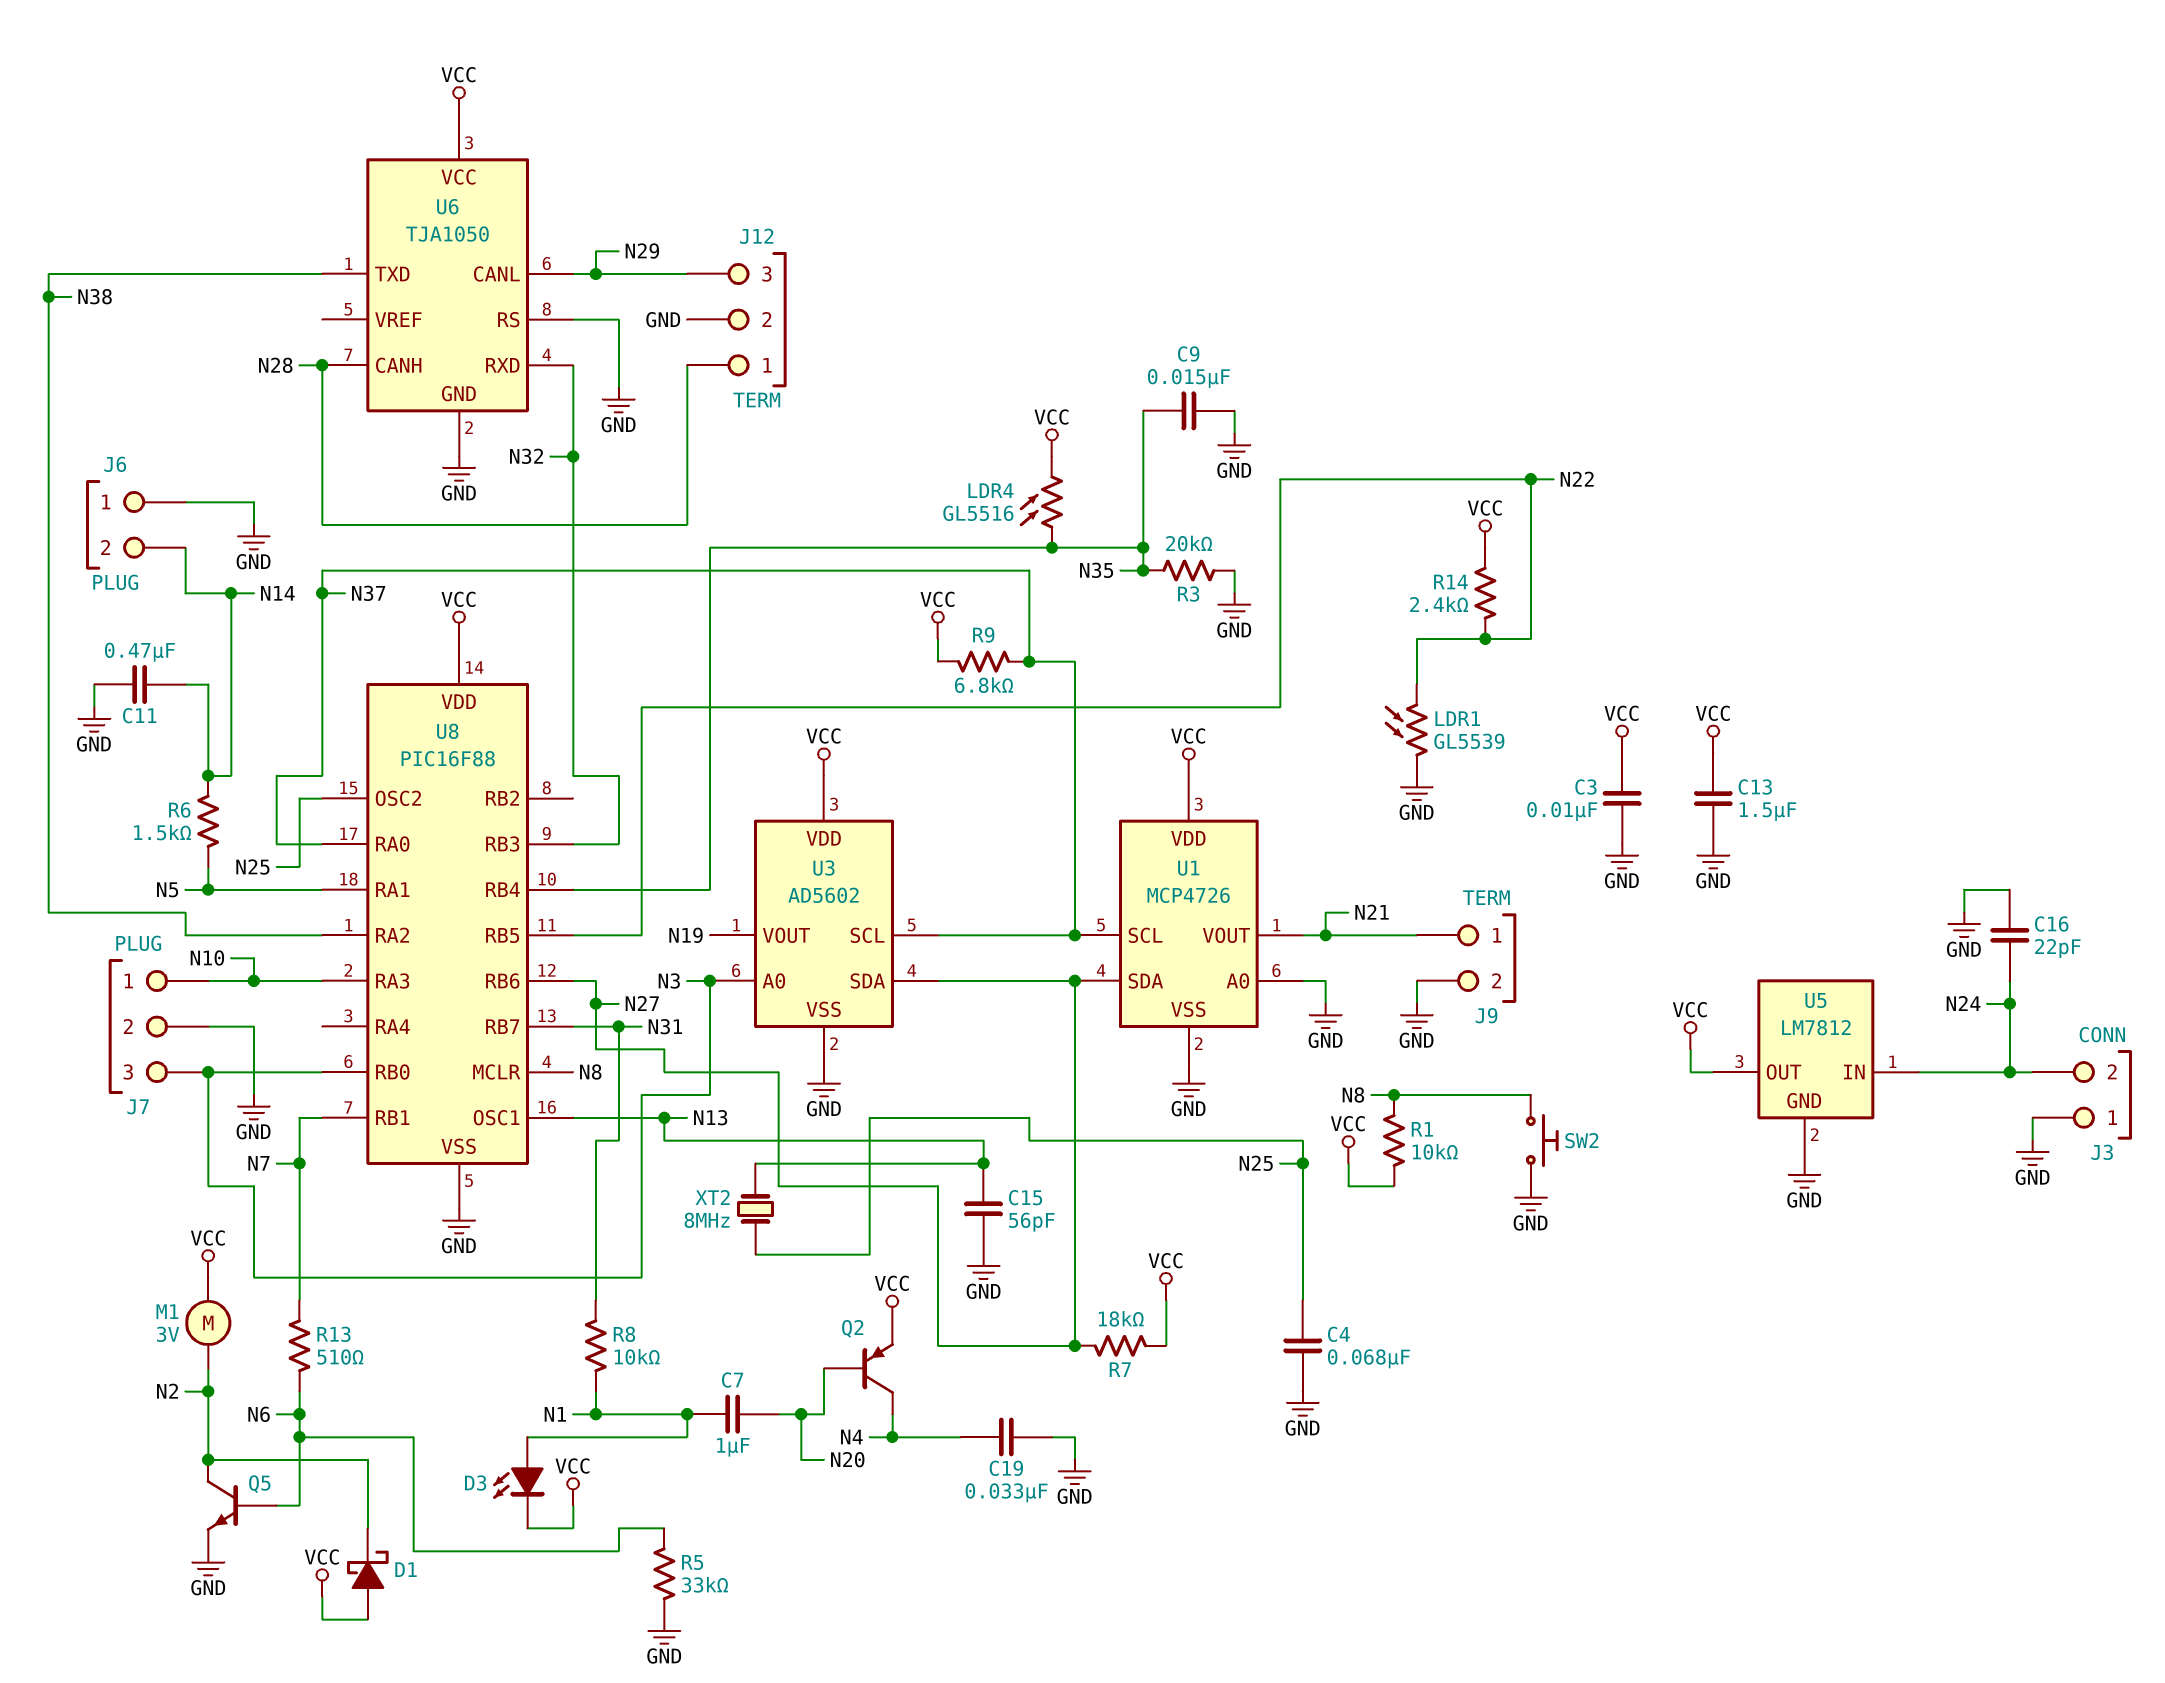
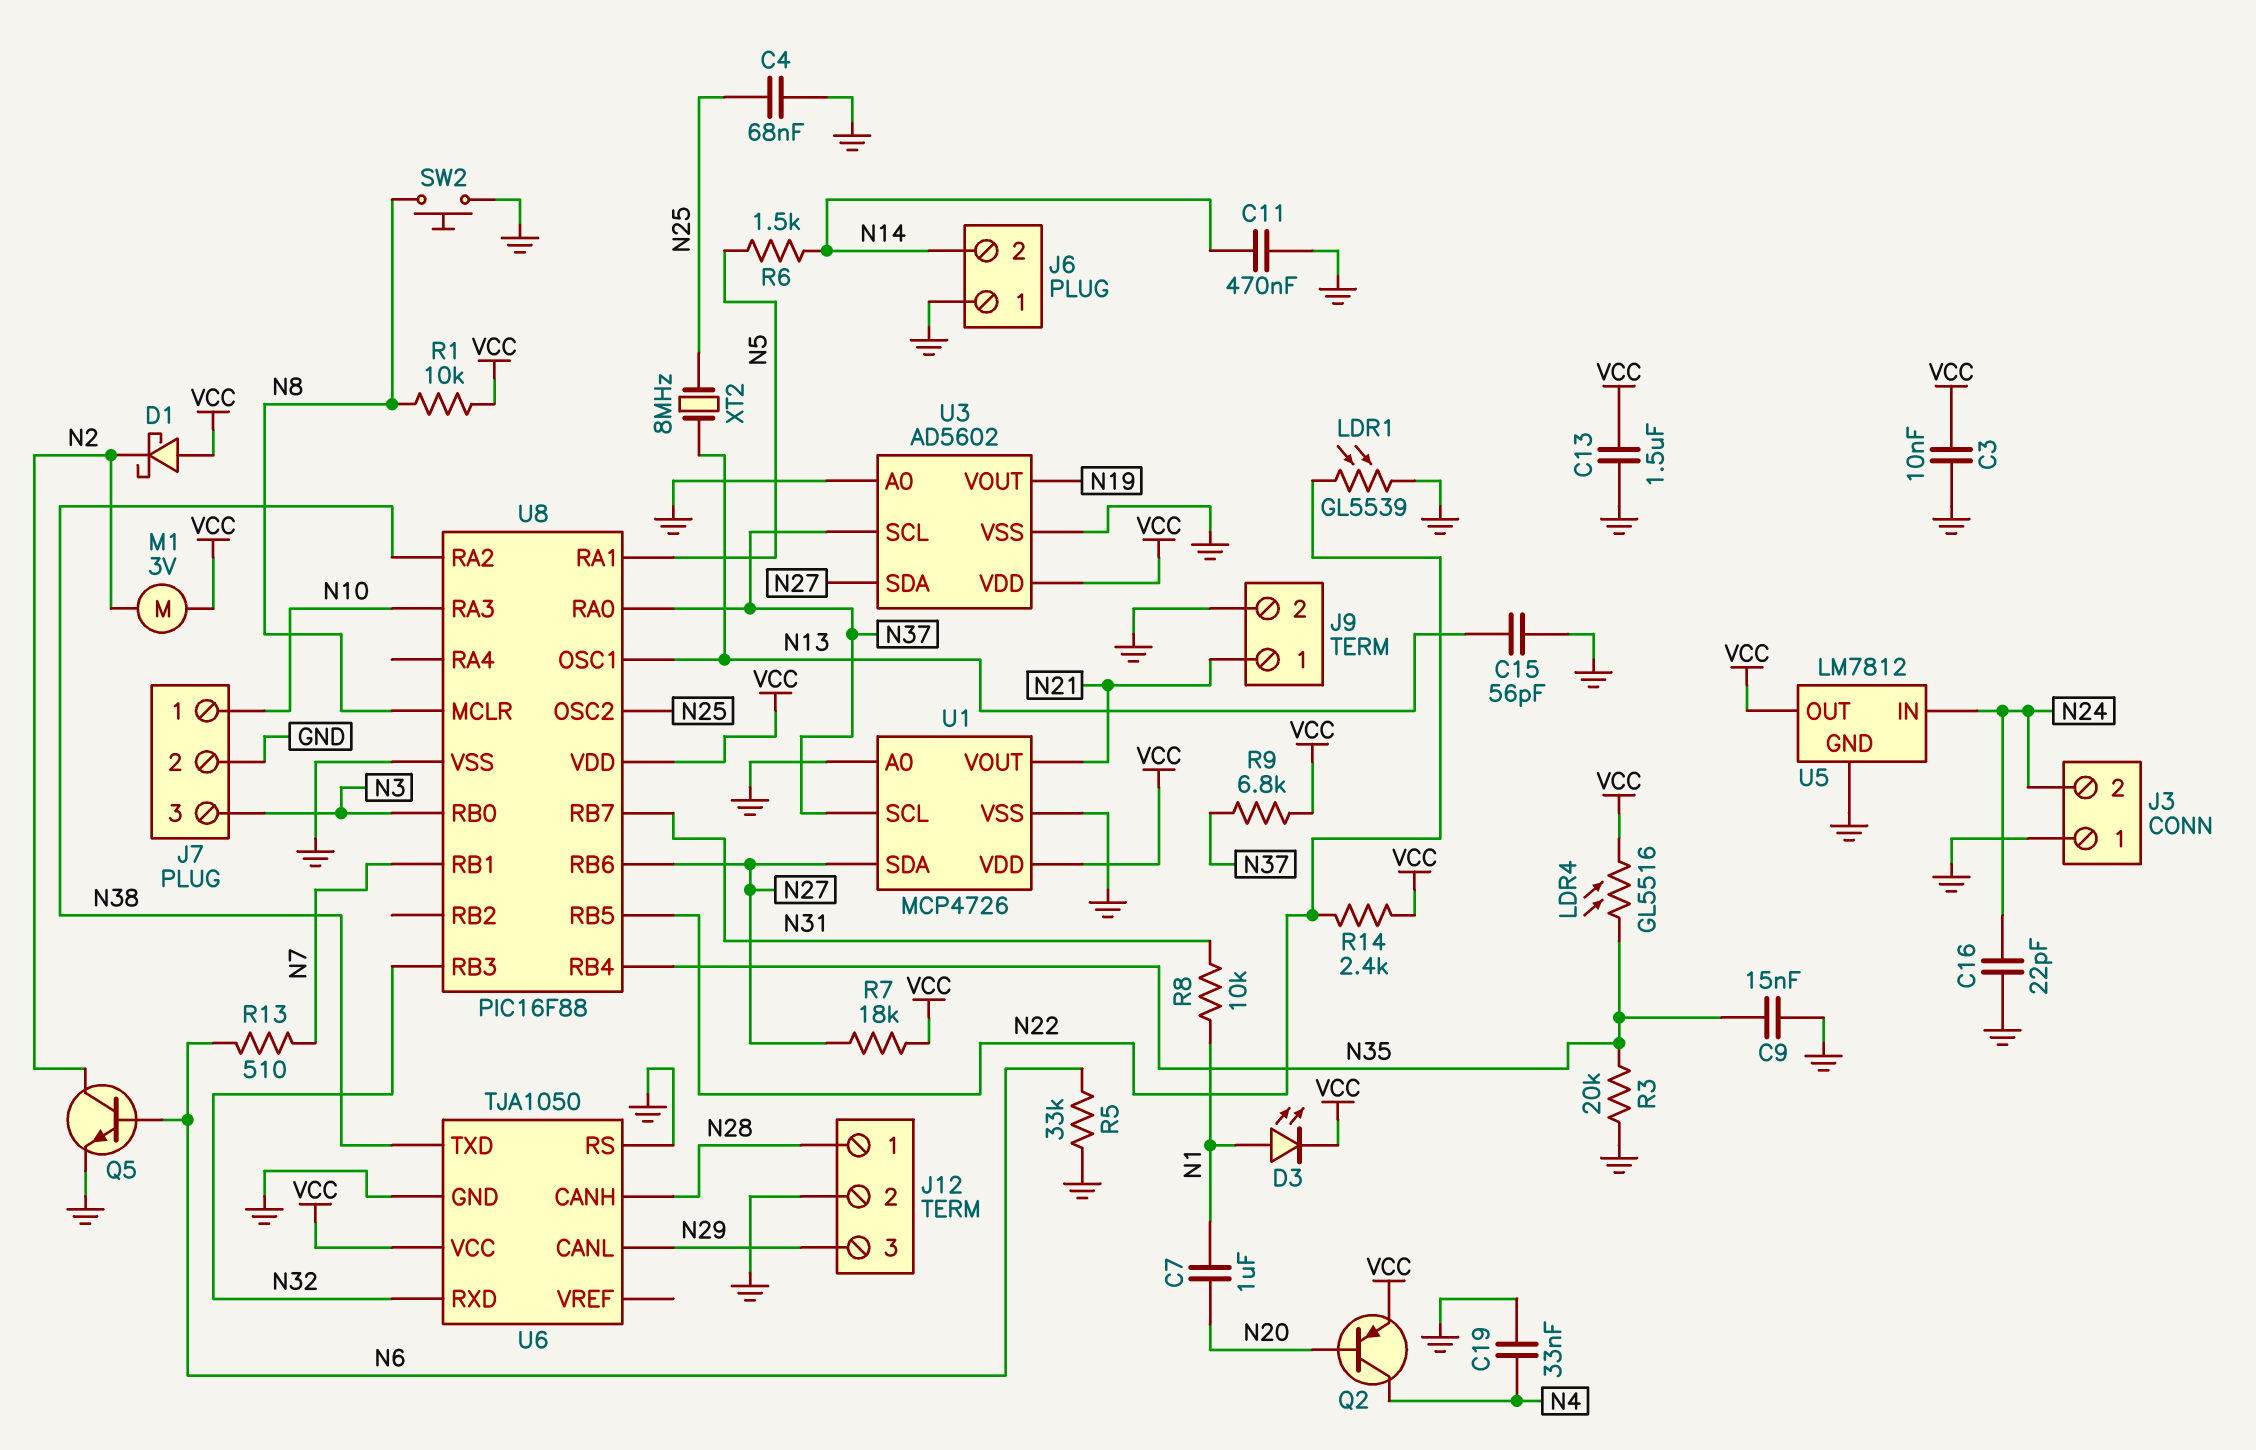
U3 pin A0: N3 -> GND

